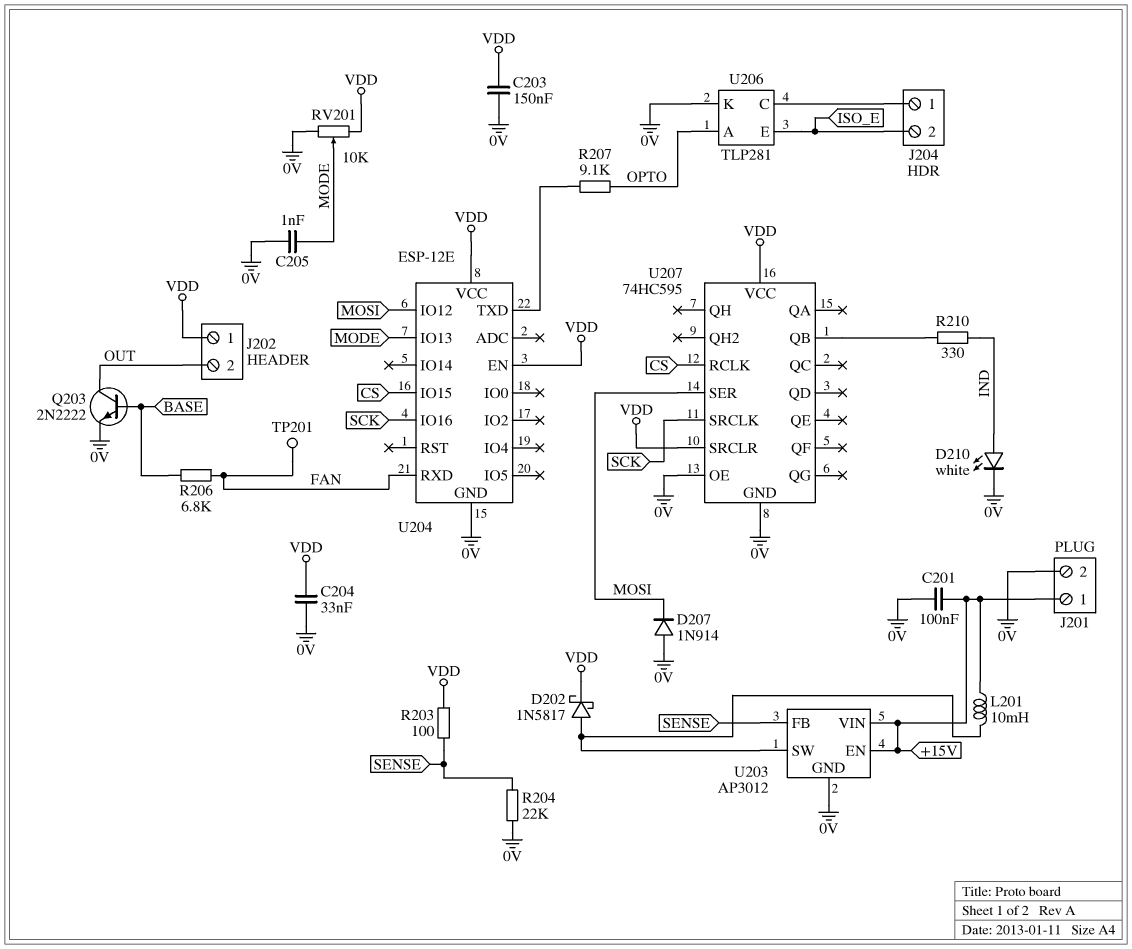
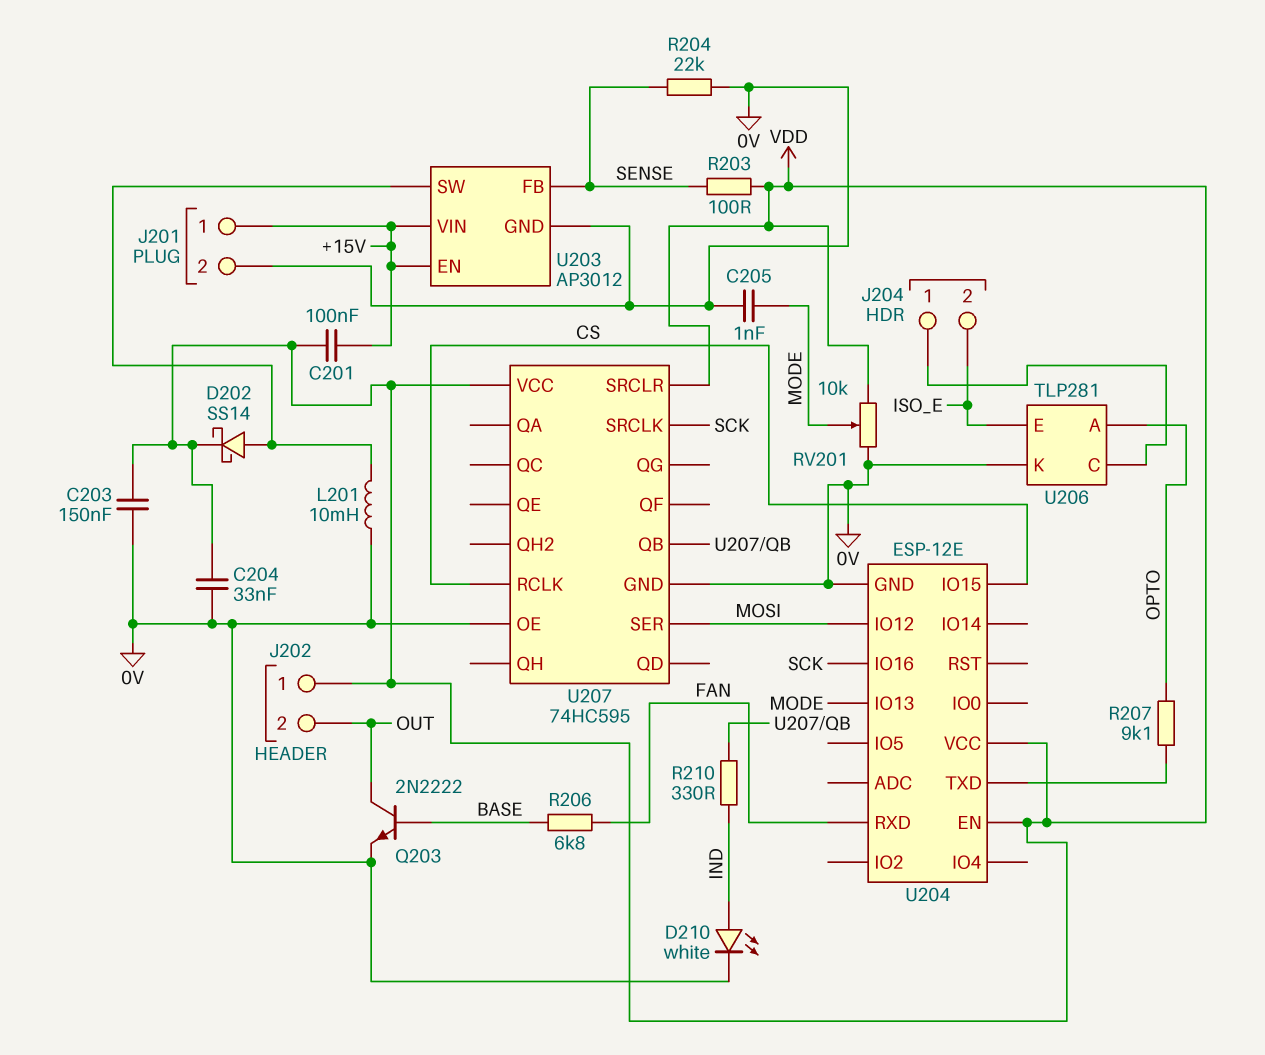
C201: 100nF (+15V, 0V) -> 100nF (+15V, VDD)
D202: schottky 1N5817 (A U203/SW, K VDD) -> schottky SS14 (A U203/SW, K VDD)
D207: diode 1N914 (A 0V, K MOSI) -> none
L201: 10mH (+15V, U203/SW) -> 10mH (0V, U203/SW)
TP201: test point (FAN) -> none

